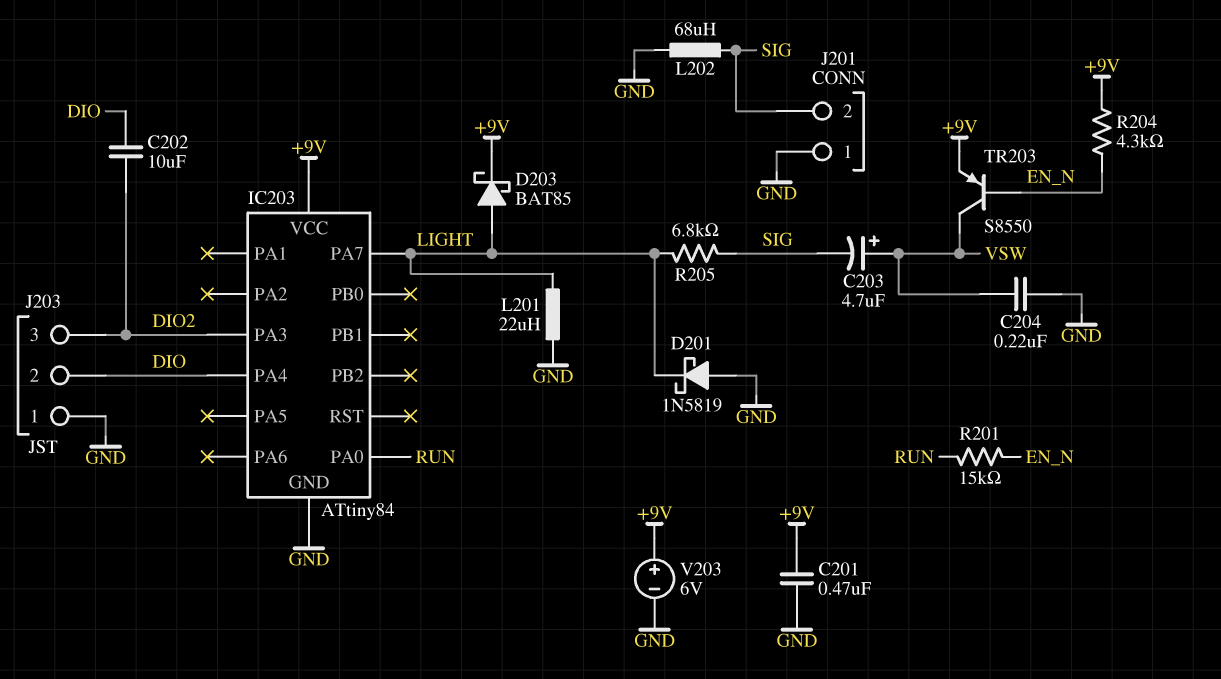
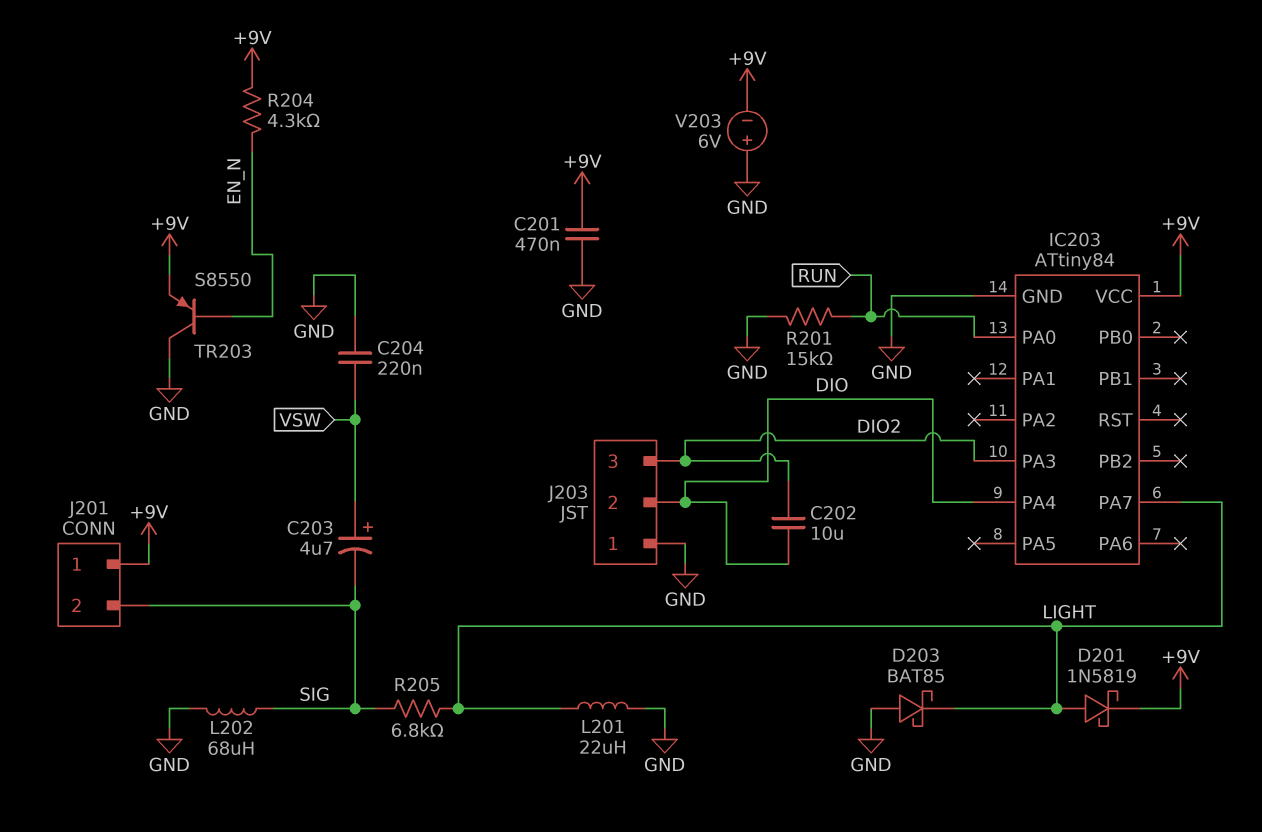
D201: schottky 1N5819 (A GND, K LIGHT) -> schottky 1N5819 (A LIGHT, K +9V)
D203: schottky BAT85 (A LIGHT, K +9V) -> schottky BAT85 (A GND, K LIGHT)
J201 pin 1: GND -> +9V
R201: 15k (EN_N, RUN) -> 15k (GND, RUN)
TR203: PNP S8550 (B EN_N, C VSW, E +9V) -> PNP S8550 (B EN_N, C GND, E +9V)
V203: 6V (plus +9V, minus GND) -> 6V (plus GND, minus +9V)

